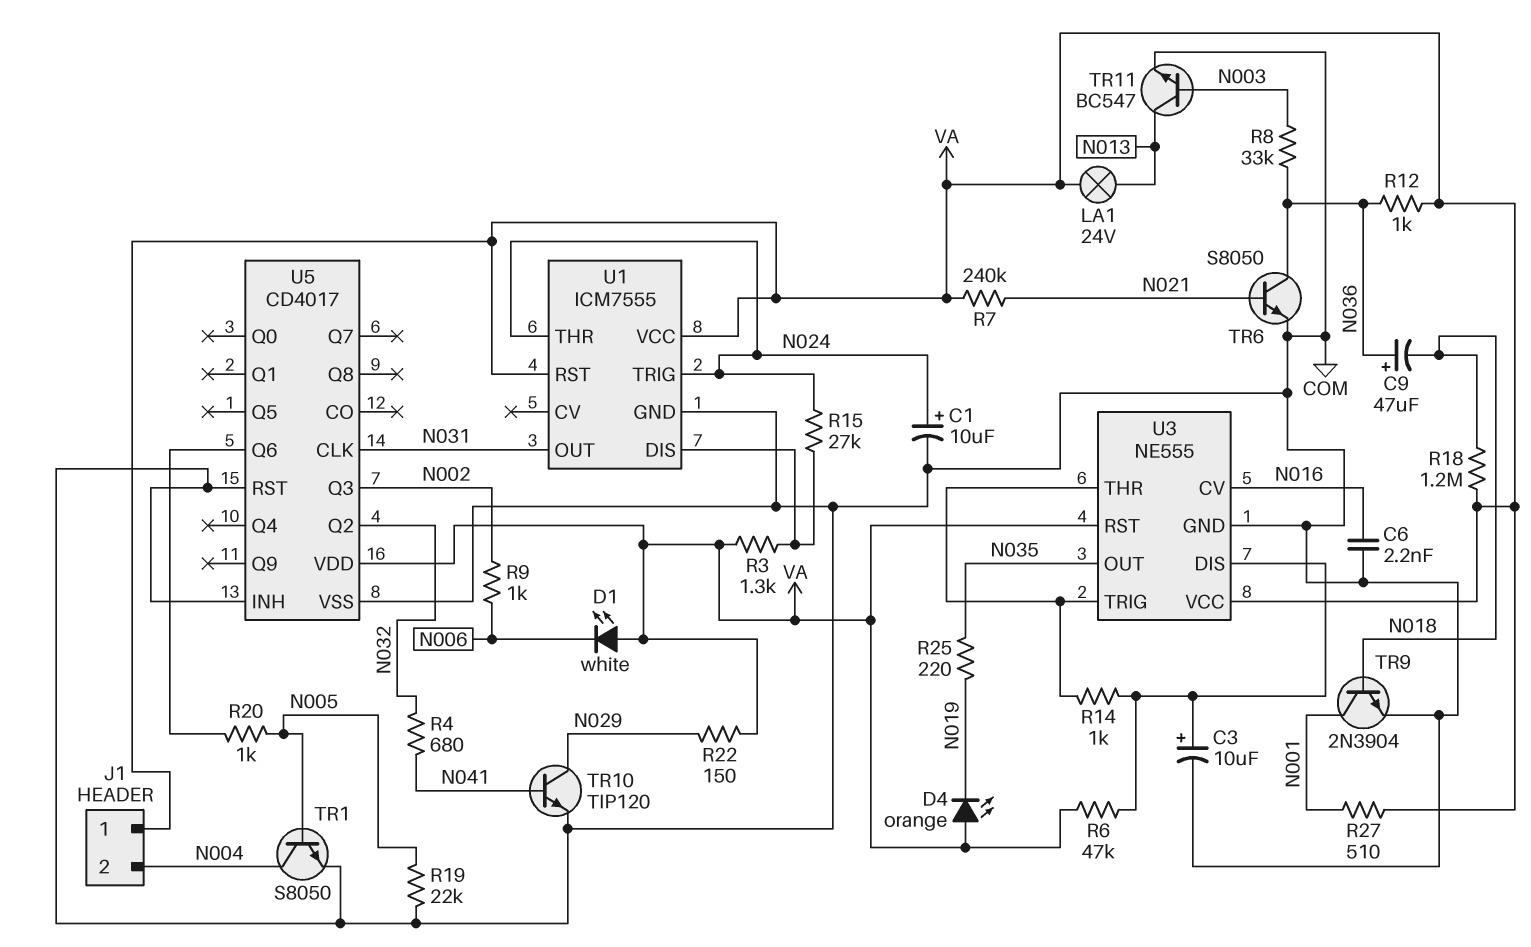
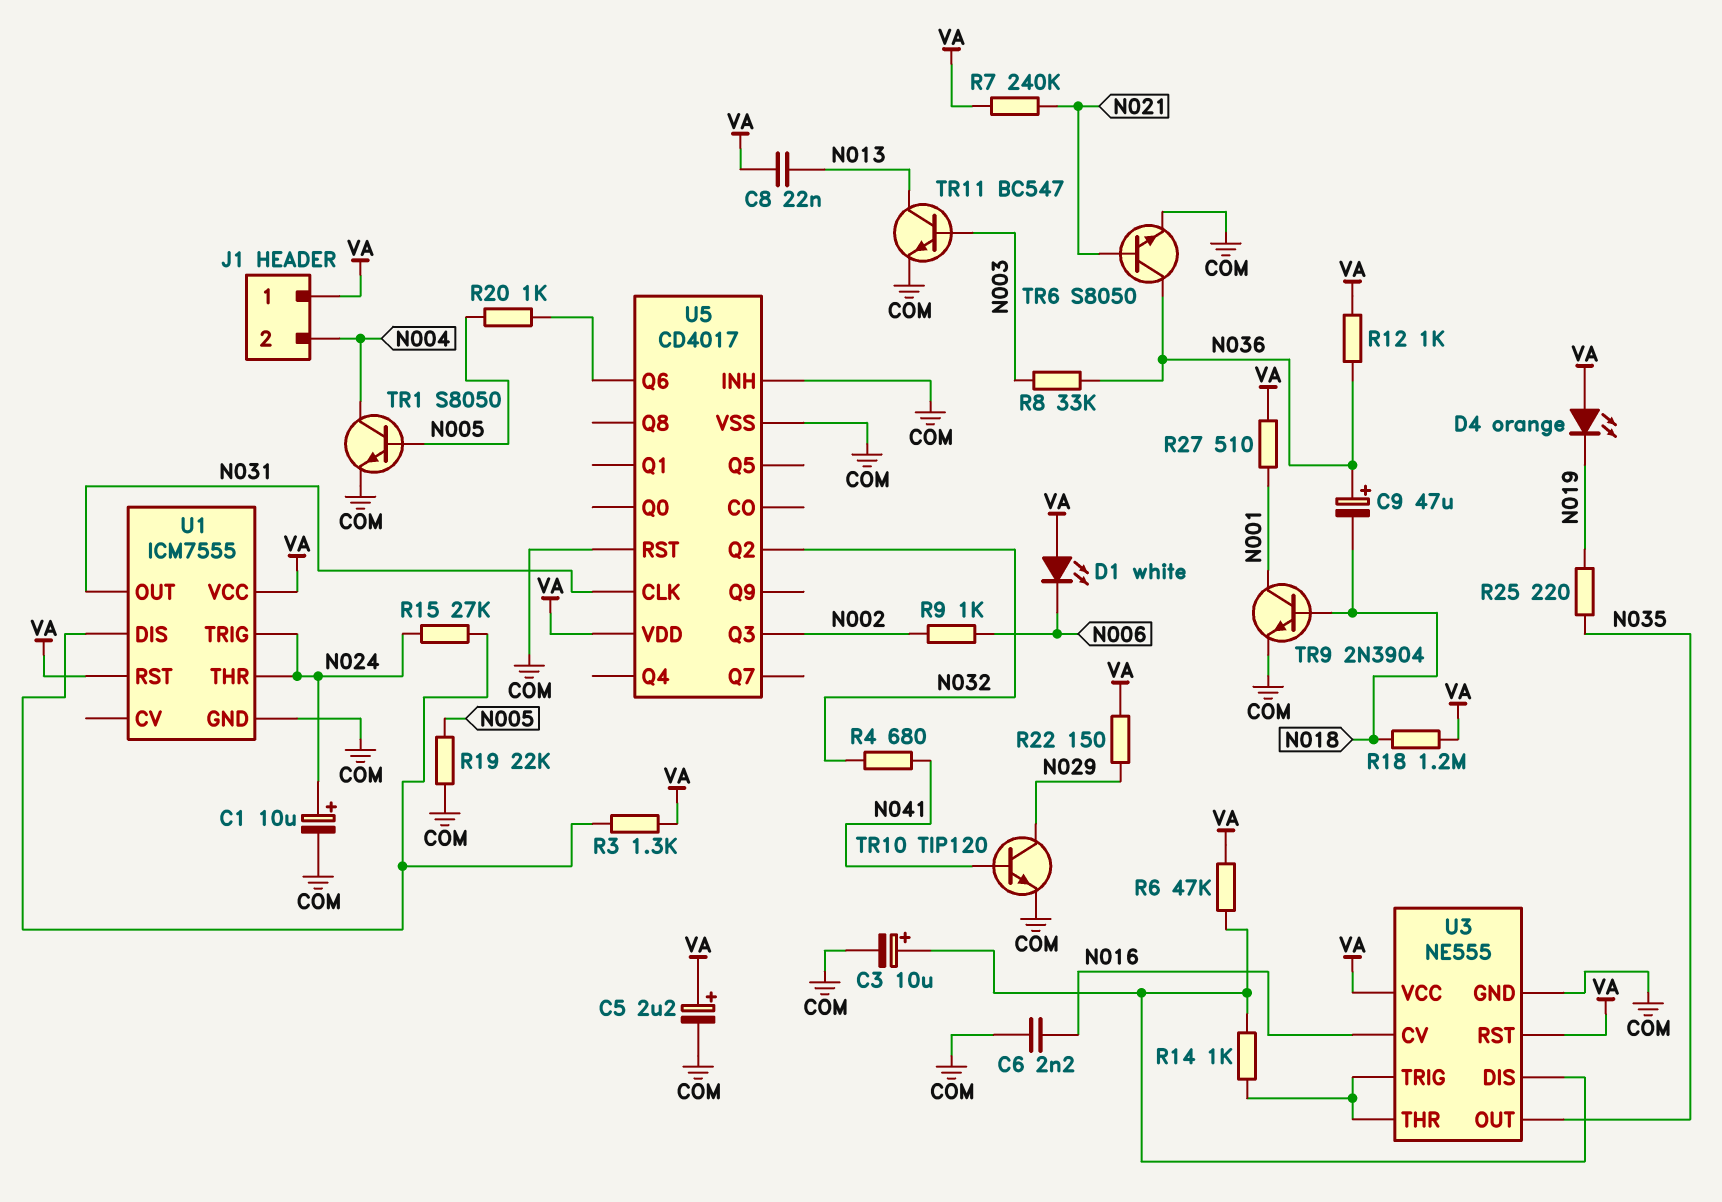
C5: none -> 2.2uF (plus VA, minus COM)
C8: none -> 22nF (N013, VA)
LA1: lamp 24V (N013, VA) -> none

